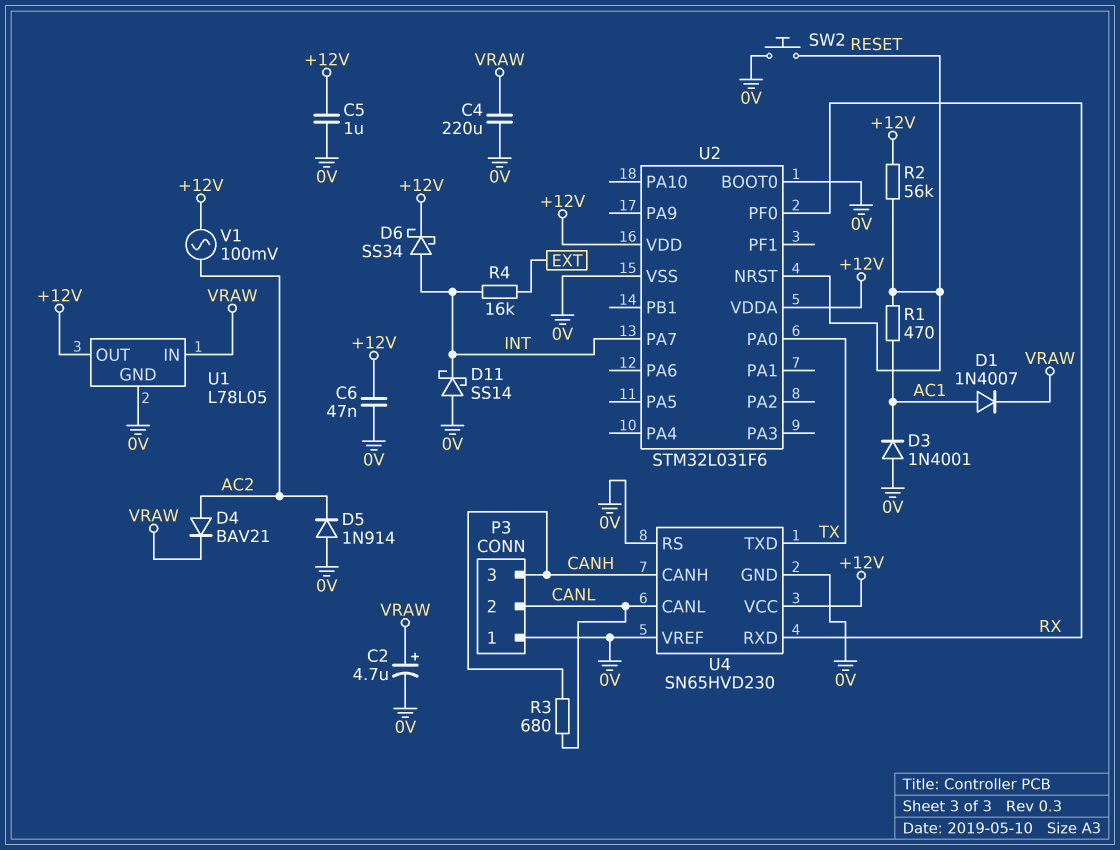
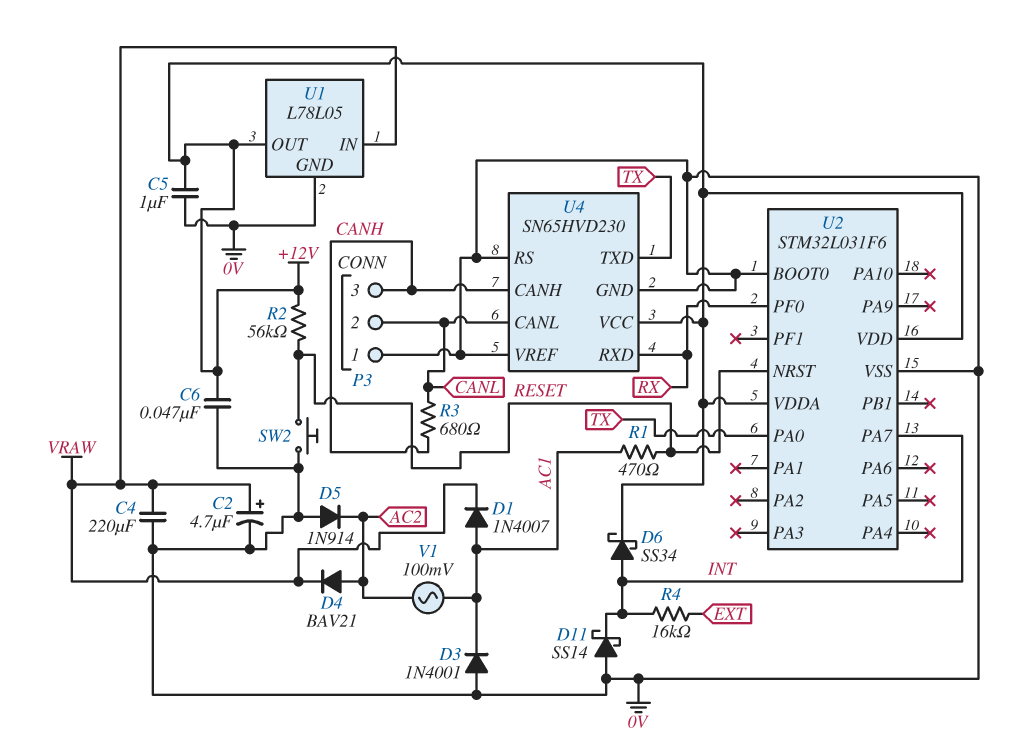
V1: AC 100mV (+12V, AC2) -> AC 100mV (AC1, AC2)

